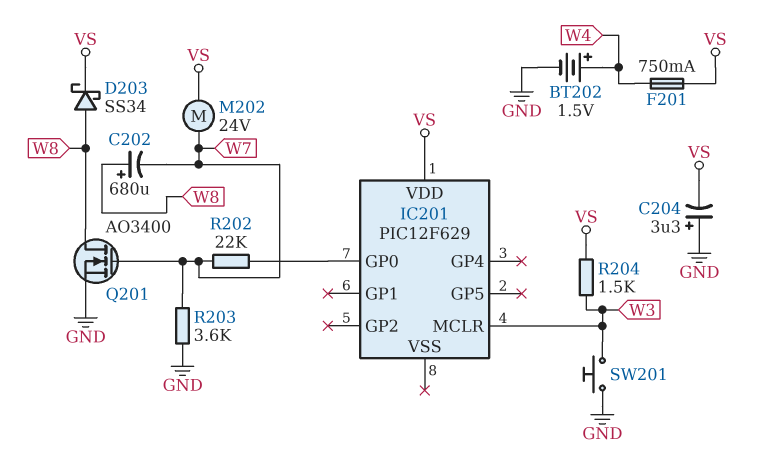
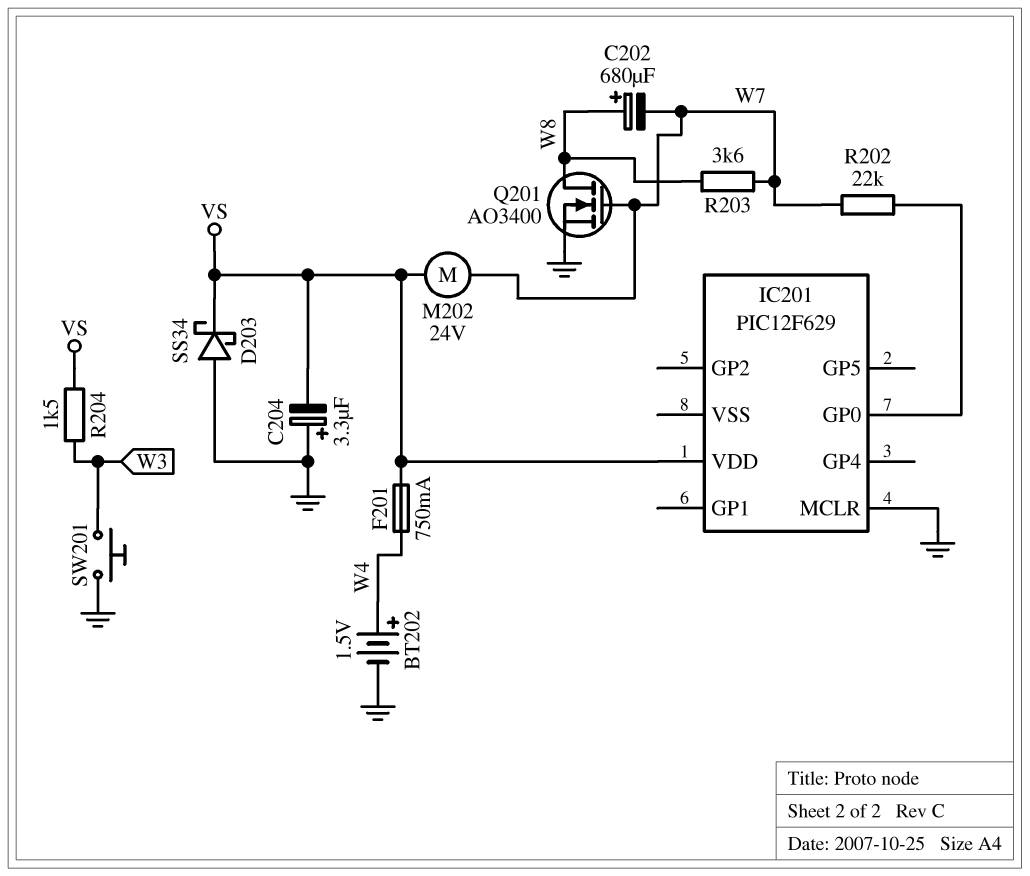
D203: schottky SS34 (A W8, K VS) -> schottky SS34 (A GND, K VS)
IC201 pin MCLR: W3 -> GND
R203: 3.6k (GND, W7) -> 3.6k (W7, W8)

